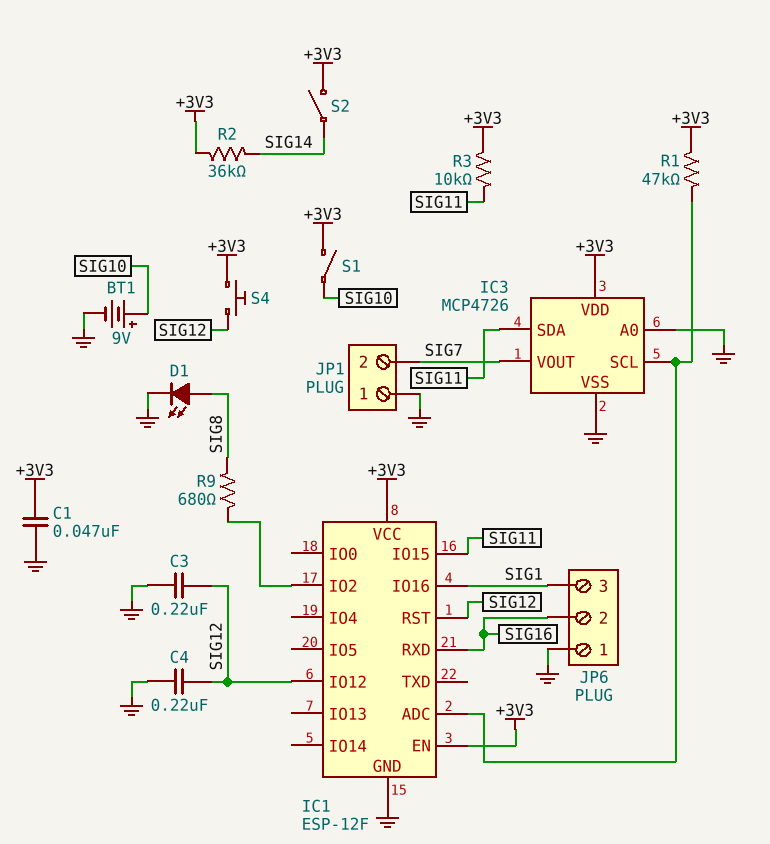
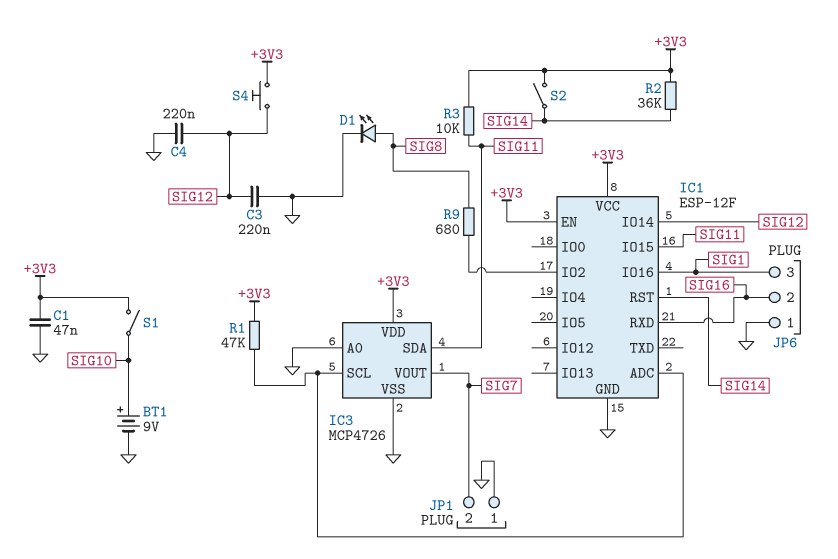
IC1 pin IO12: SIG12 -> none
IC1 pin IO14: none -> SIG12
IC1 pin RST: SIG12 -> SIG14

